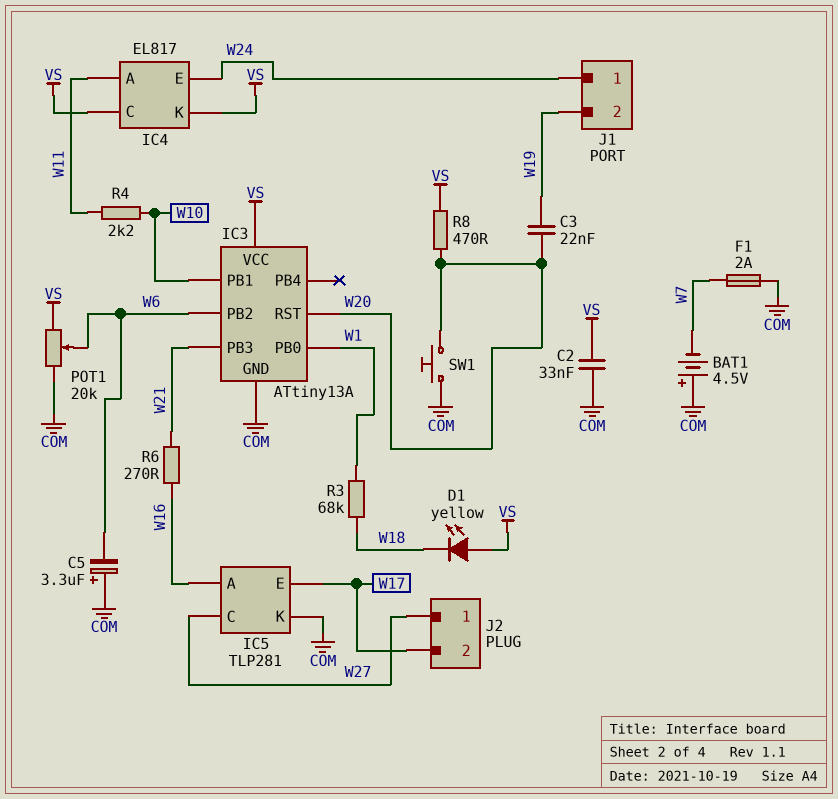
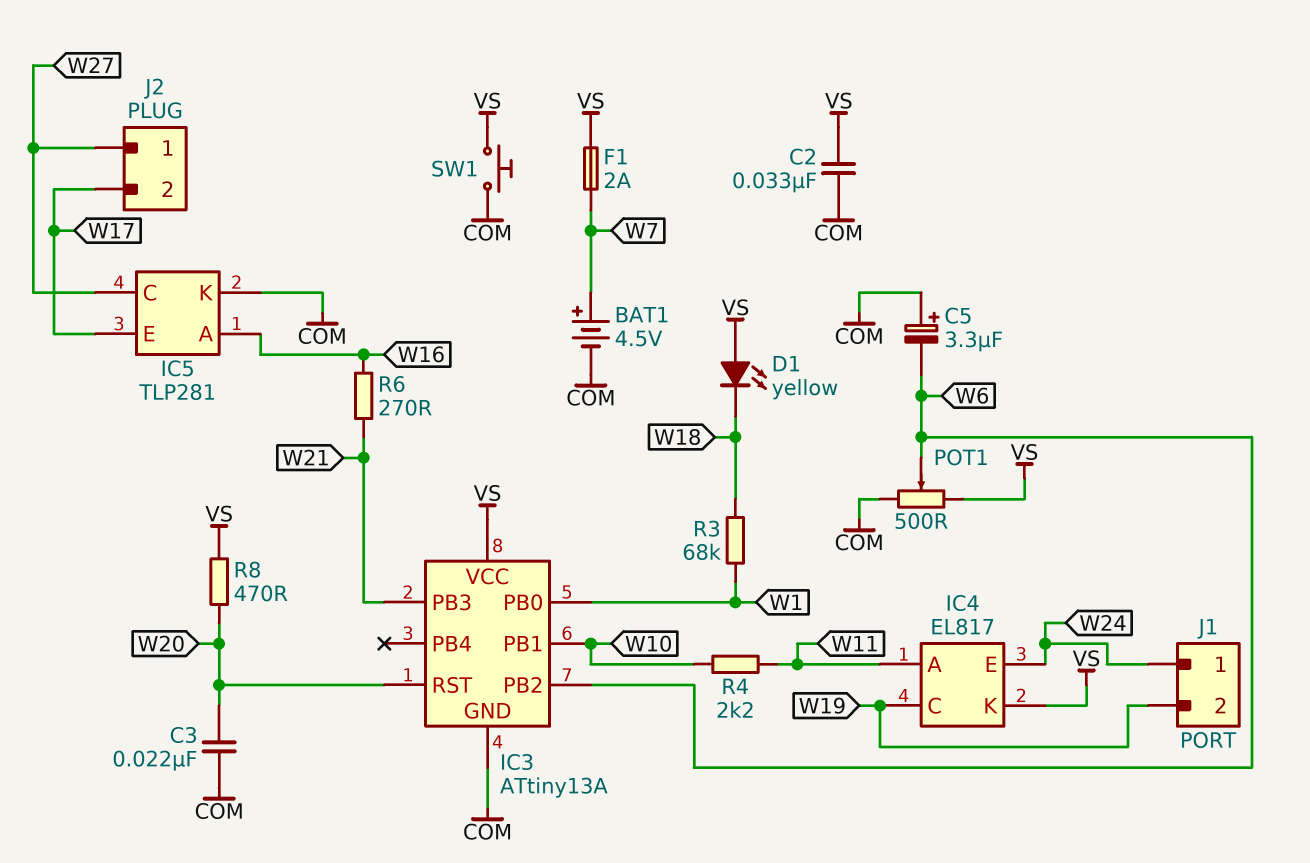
BAT1: 4.5V (plus COM, minus W7) -> 4.5V (plus W7, minus COM)
C3: 22nF (W19, W20) -> 22nF (COM, W20)
F1: 2A (COM, W7) -> 2A (VS, W7)
IC4 pin C: VS -> W19
POT1: 20k (COM, VS, wiper W6) -> 500 (COM, VS, wiper W6)
SW1: button (COM, W20) -> button (COM, VS)

